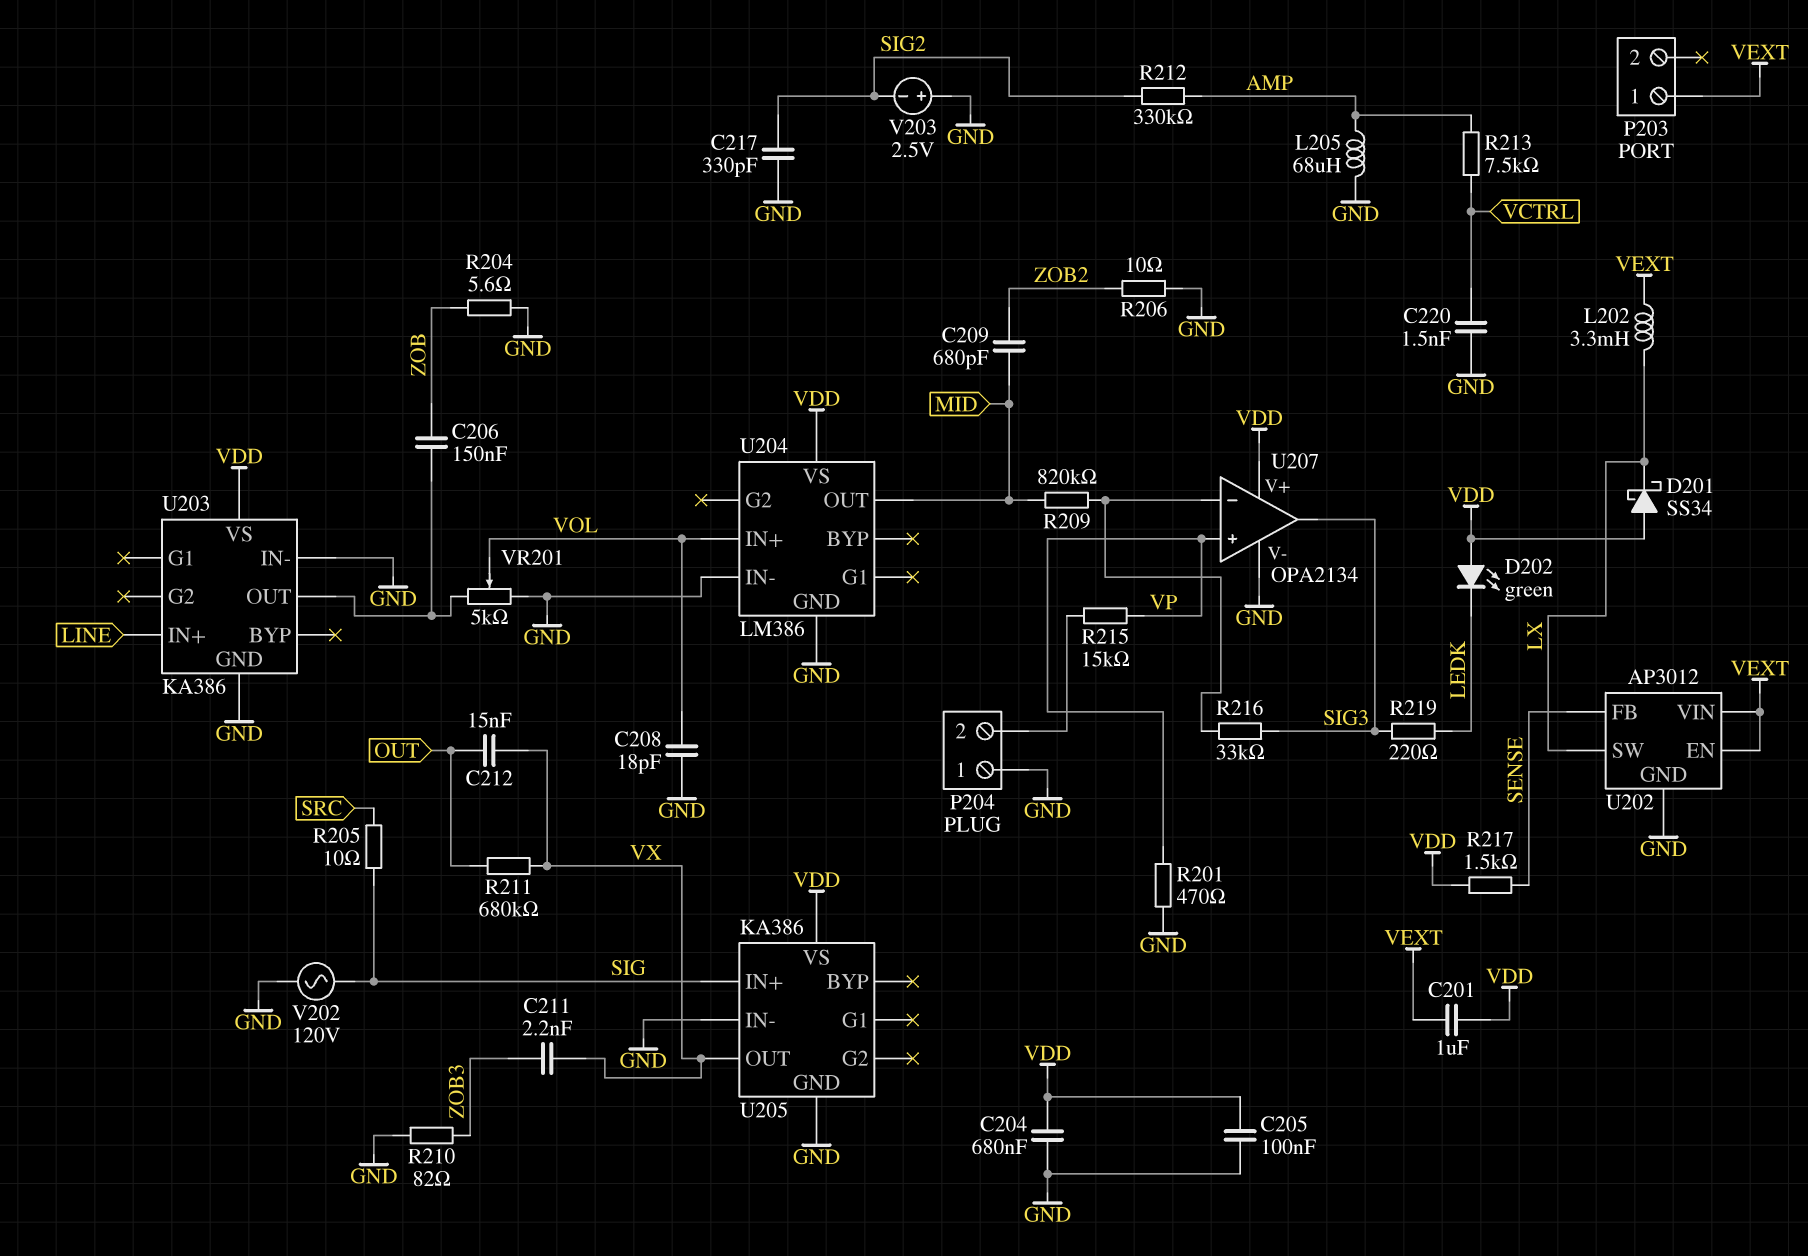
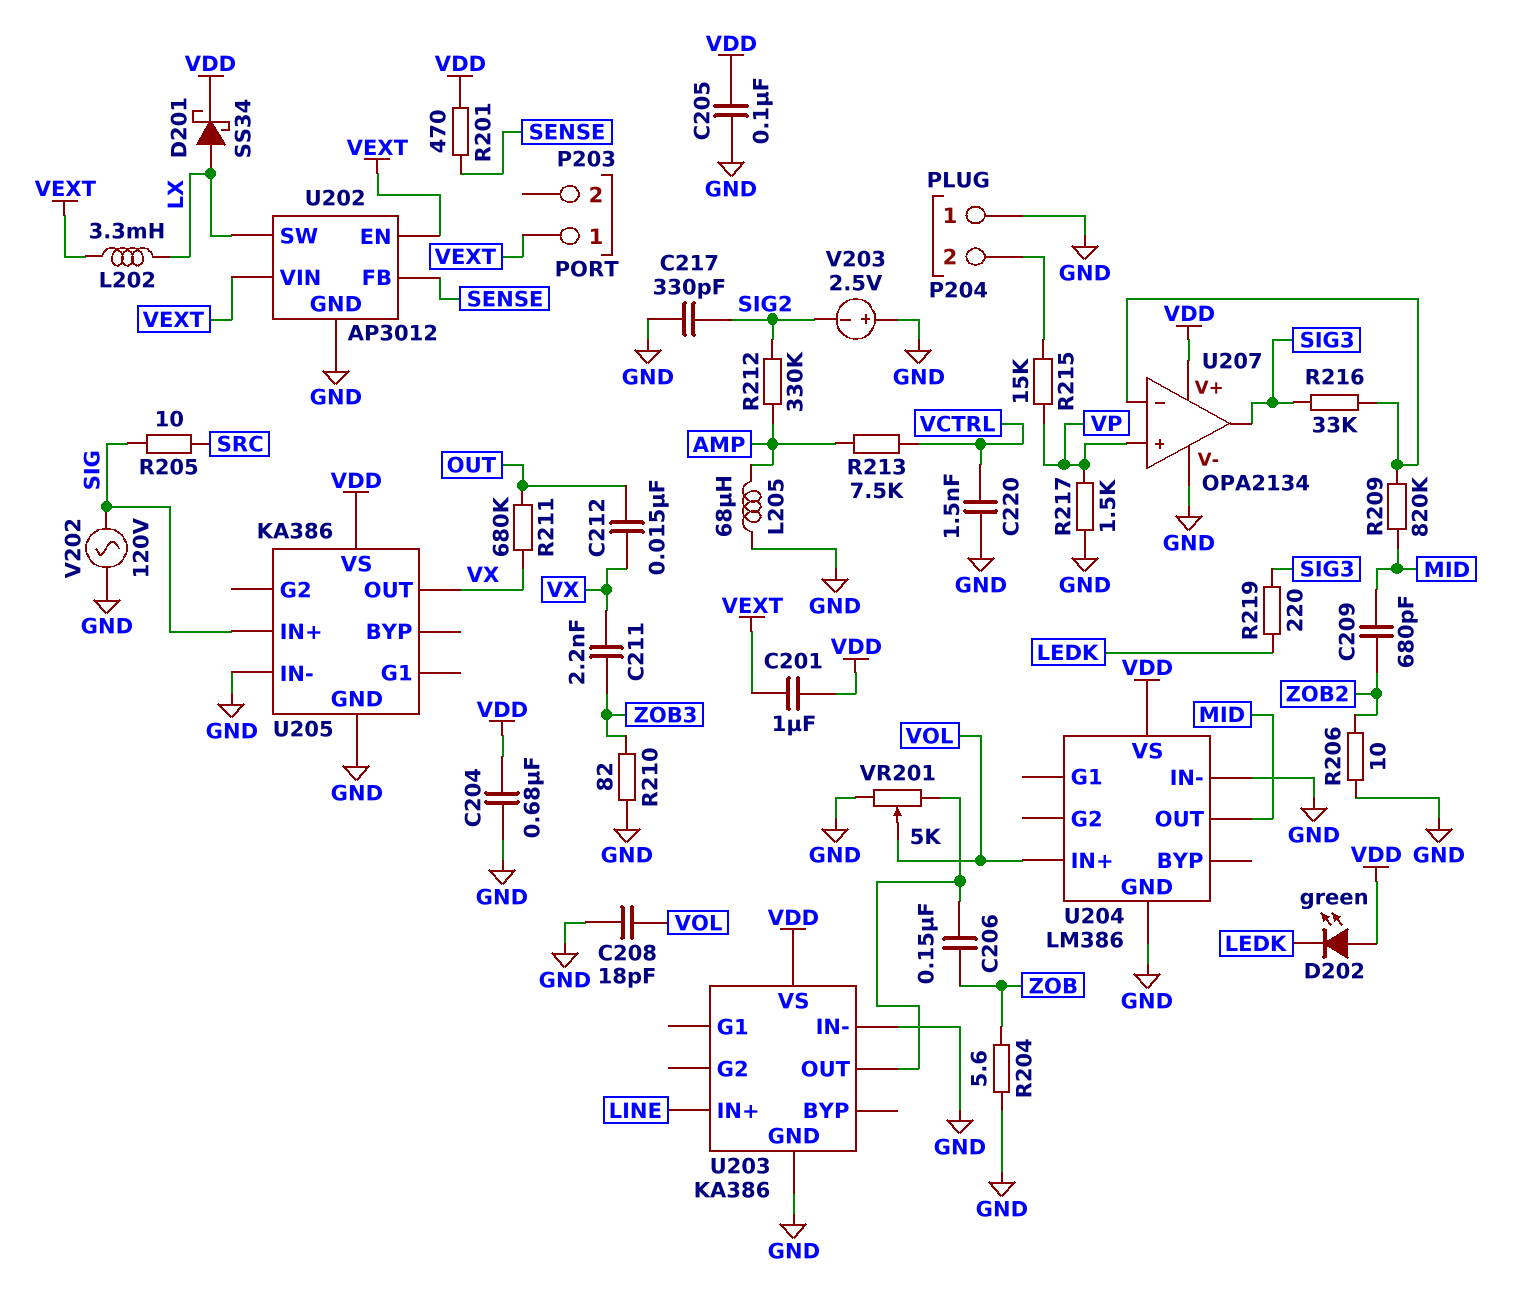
D201: schottky SS34 (A VDD, K LX) -> schottky SS34 (A LX, K VDD)
R201: 470 (GND, VP) -> 470 (SENSE, VDD)
R217: 1.5k (SENSE, VDD) -> 1.5k (GND, VP)

